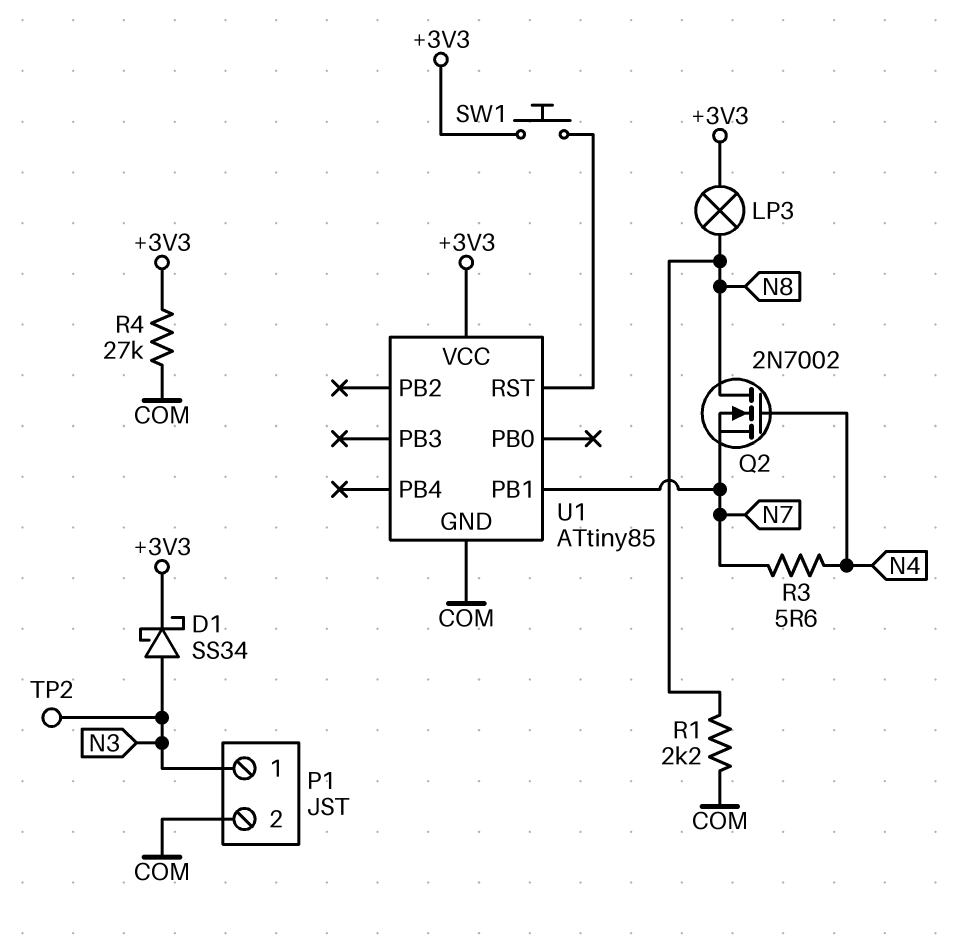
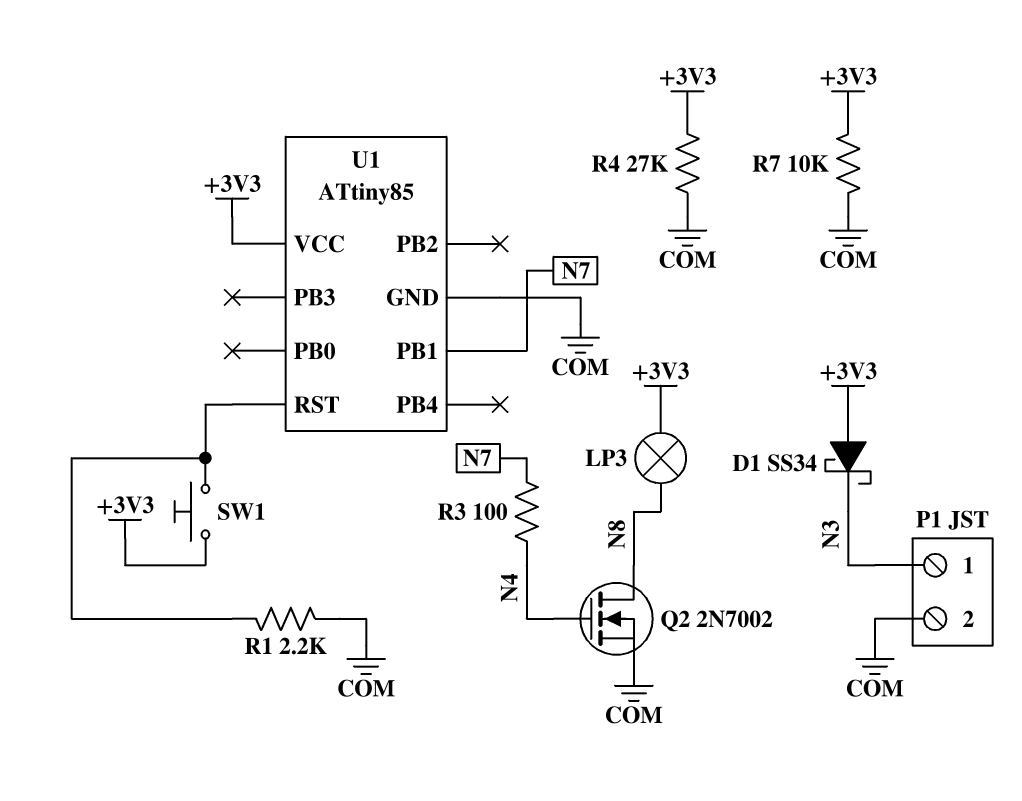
D1: schottky SS34 (A N3, K +3V3) -> schottky SS34 (A +3V3, K N3)
Q2: NMOS 2N7002 (G N4, D N8, S N7) -> NMOS 2N7002 (G N4, D N8, S COM)
R1: 2.2k (COM, N8) -> 2.2k (COM, U1/RST)
R3: 5.6 (N4, N7) -> 100 (N4, N7)
R7: none -> 10k (+3V3, COM)
TP2: test point (N3) -> none

